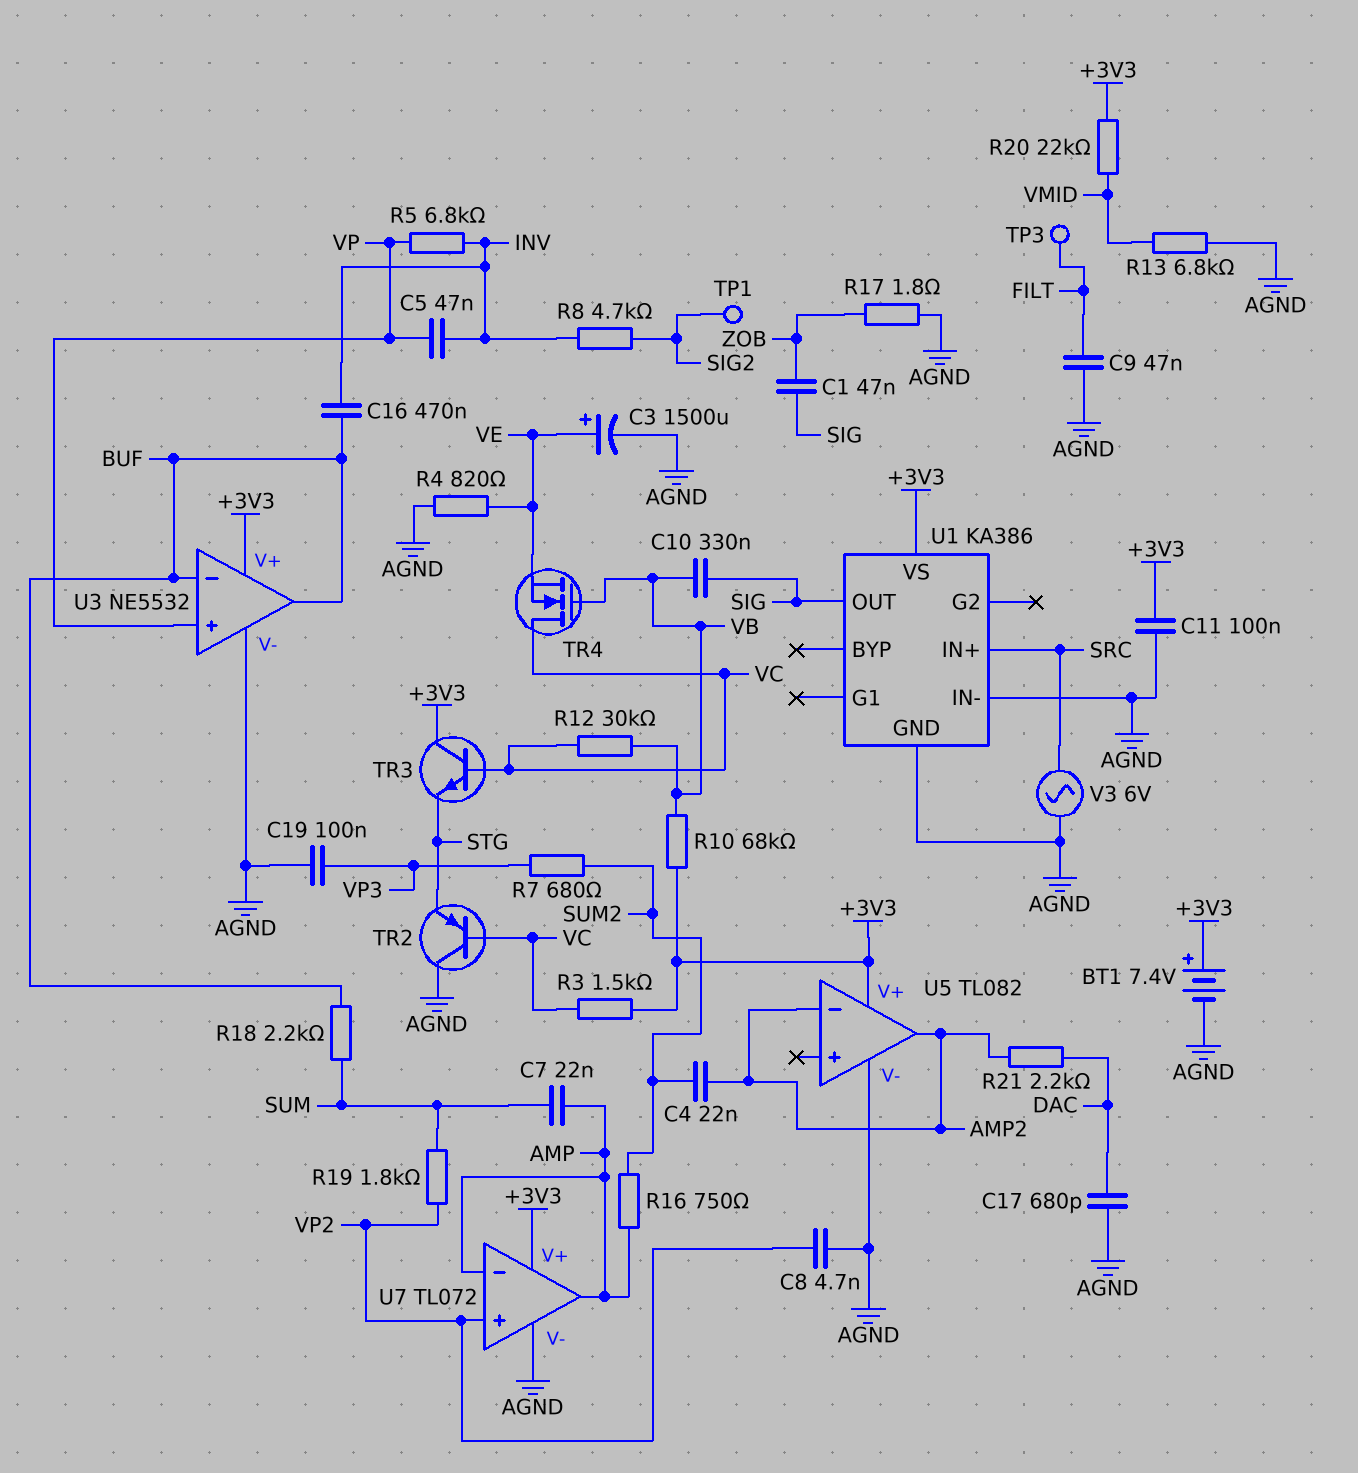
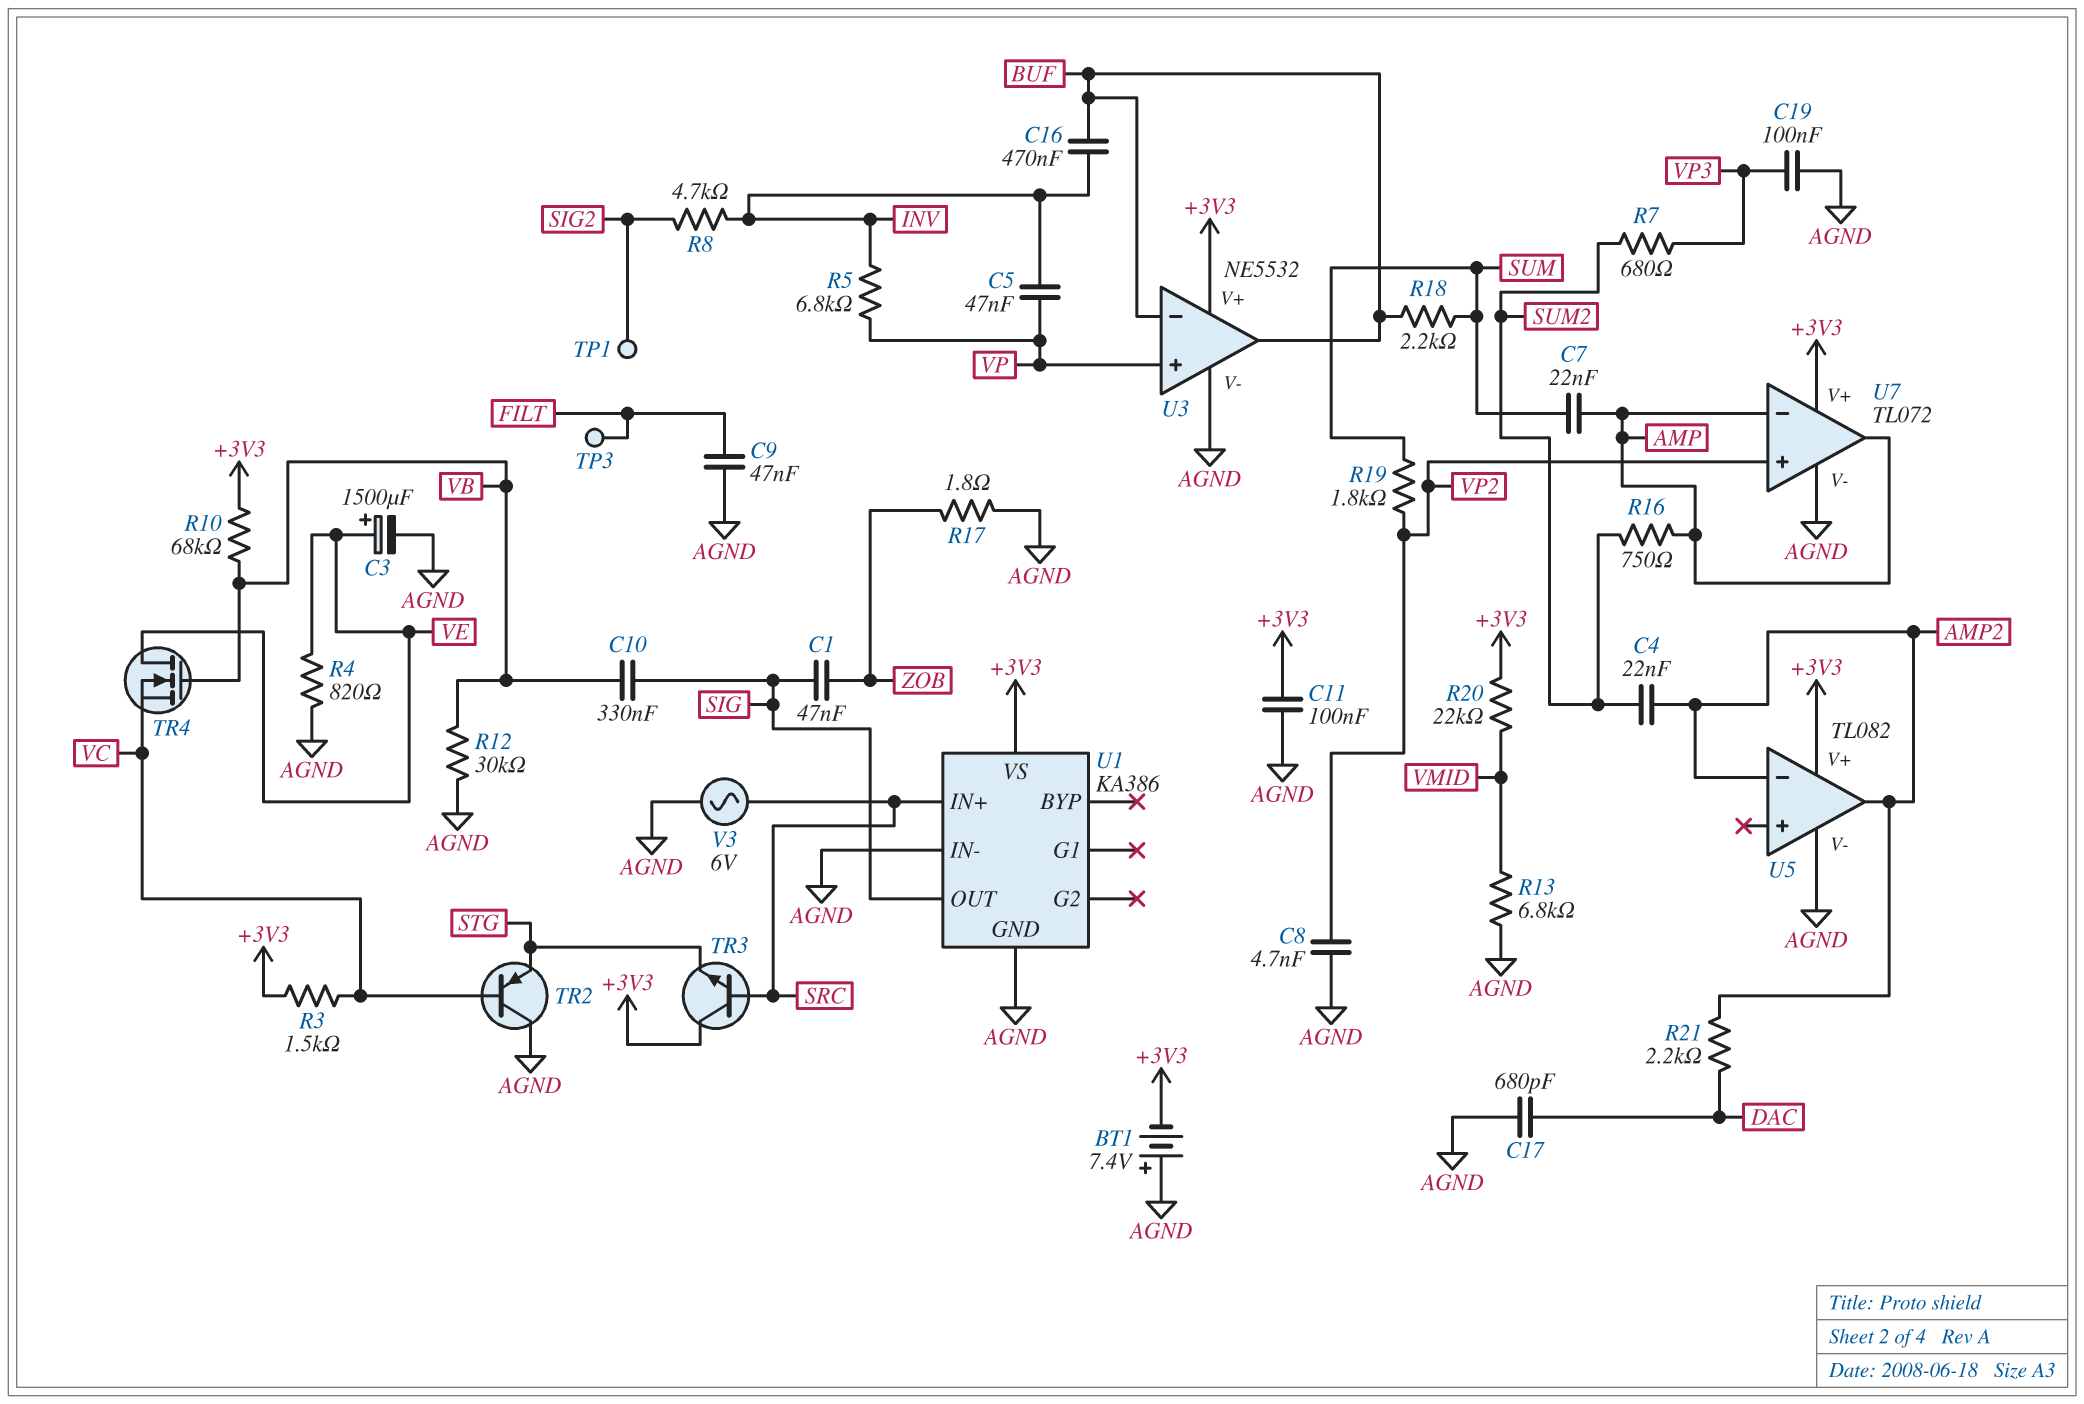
BT1: 7.4V (plus +3V3, minus AGND) -> 7.4V (plus AGND, minus +3V3)
R12: 30k (VB, VC) -> 30k (AGND, VB)
TR3: NPN (B VC, C +3V3, E STG) -> NPN (B SRC, C +3V3, E STG)
TR4: NMOS (G VB, D VC, S VE) -> NMOS (G VB, D VE, S VC)

